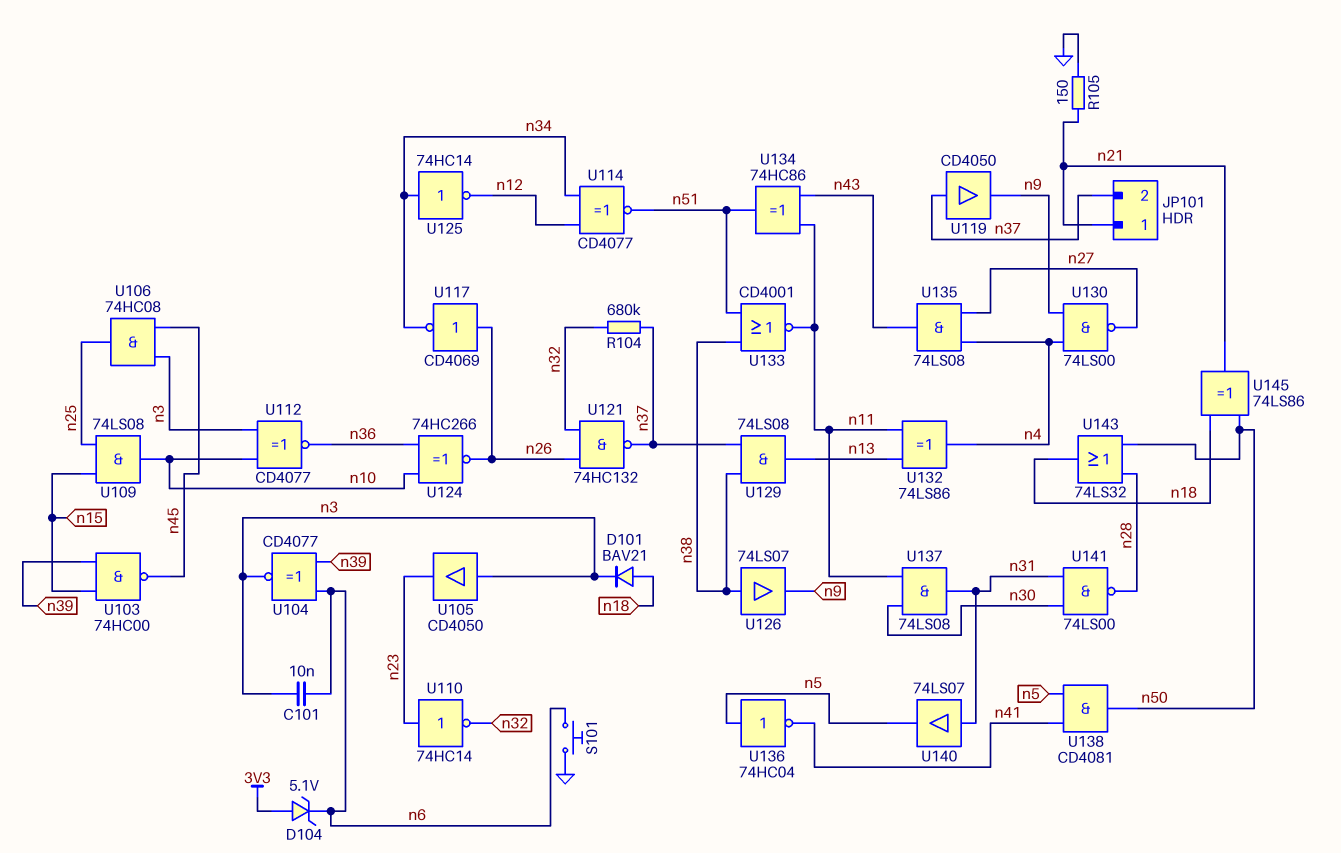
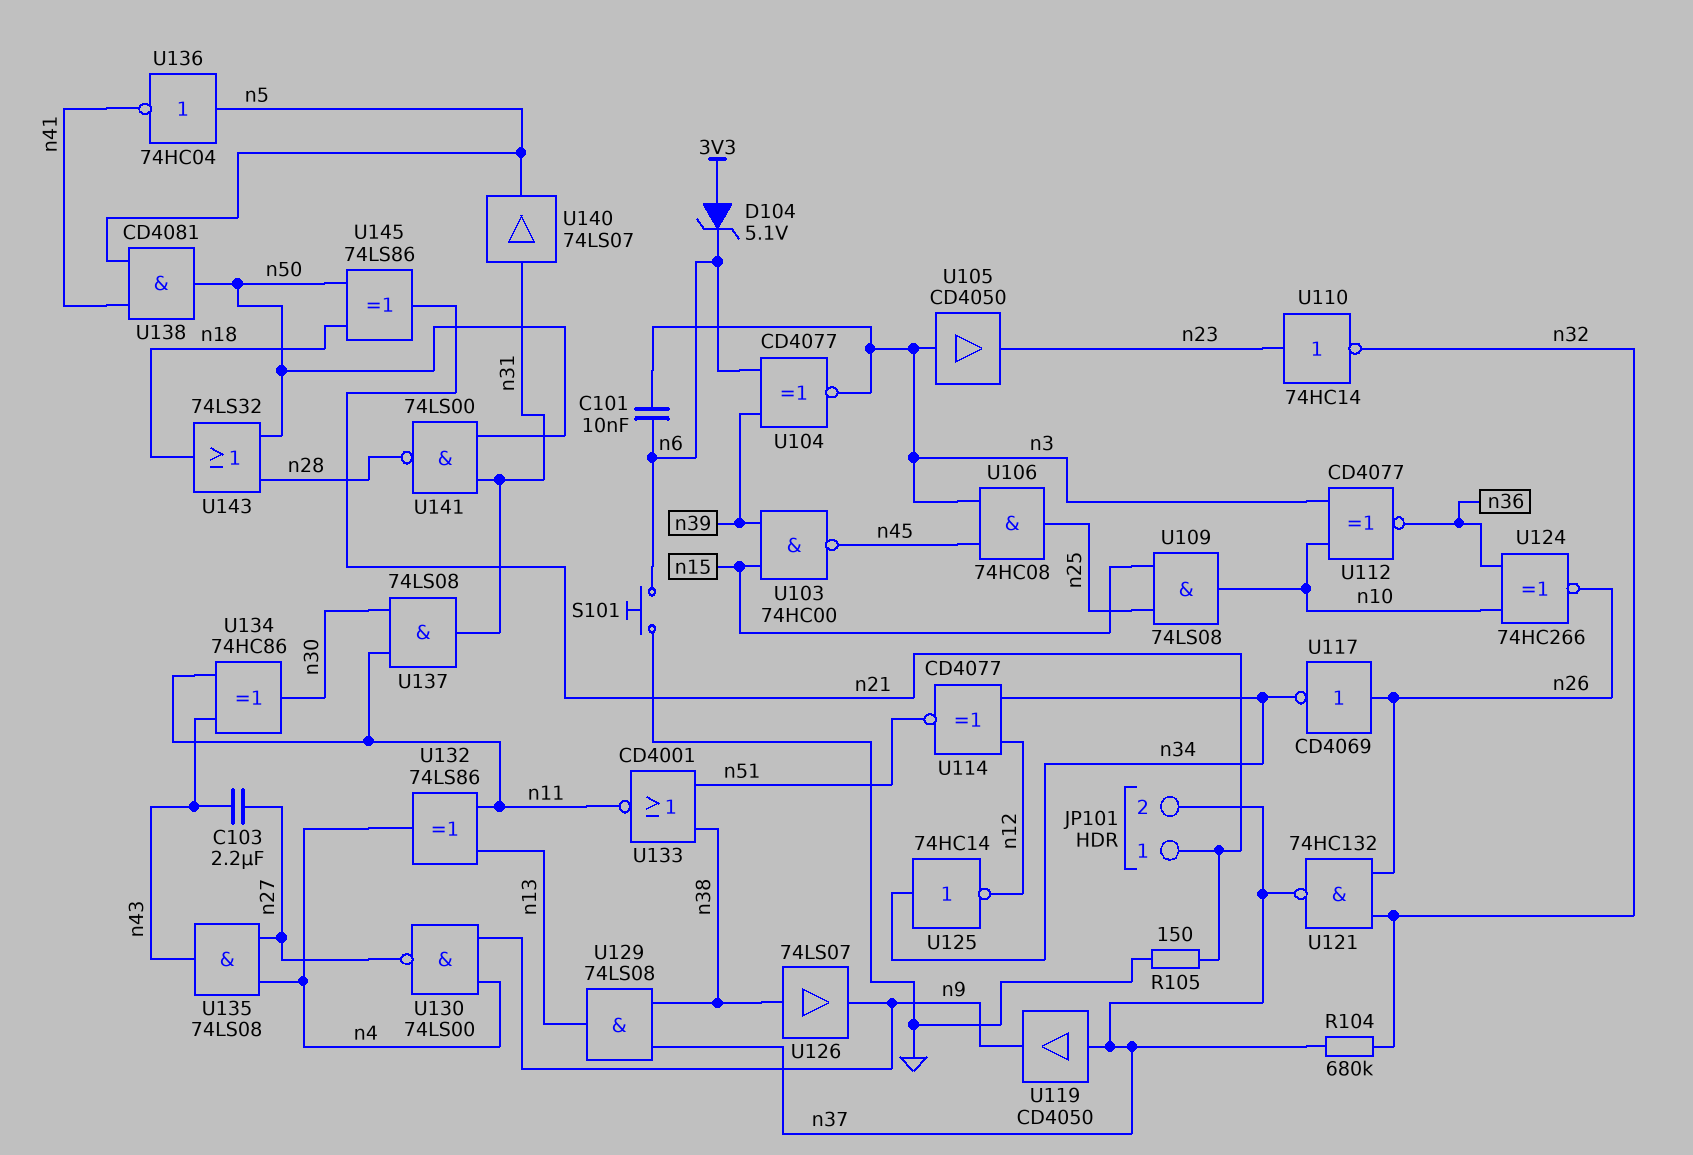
C103: none -> 2.2uF (n27, n43)
D101: diode BAV21 (A n18, K n3) -> none
U134: XOR 74HC86 (in n11, in n43, out n51) -> XOR 74HC86 (in n11, in n43, out n30)
U141: NAND 74LS00 (in n30, in n31, out n28) -> NAND 74LS00 (in n31, in n50, out n28)

